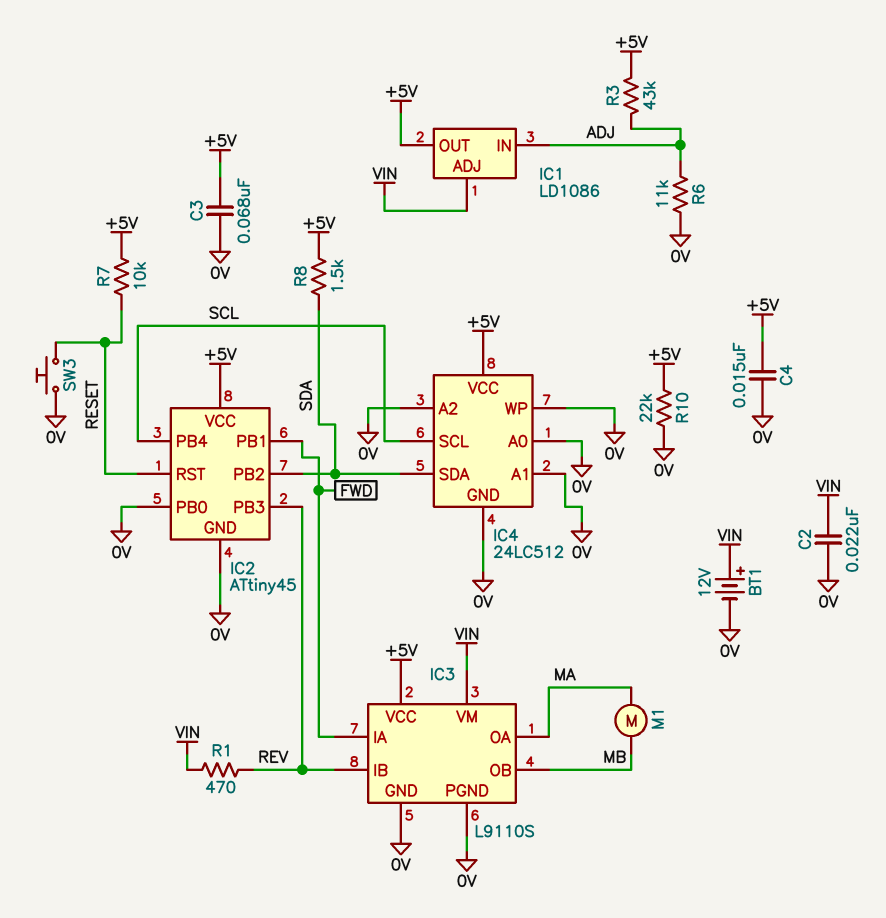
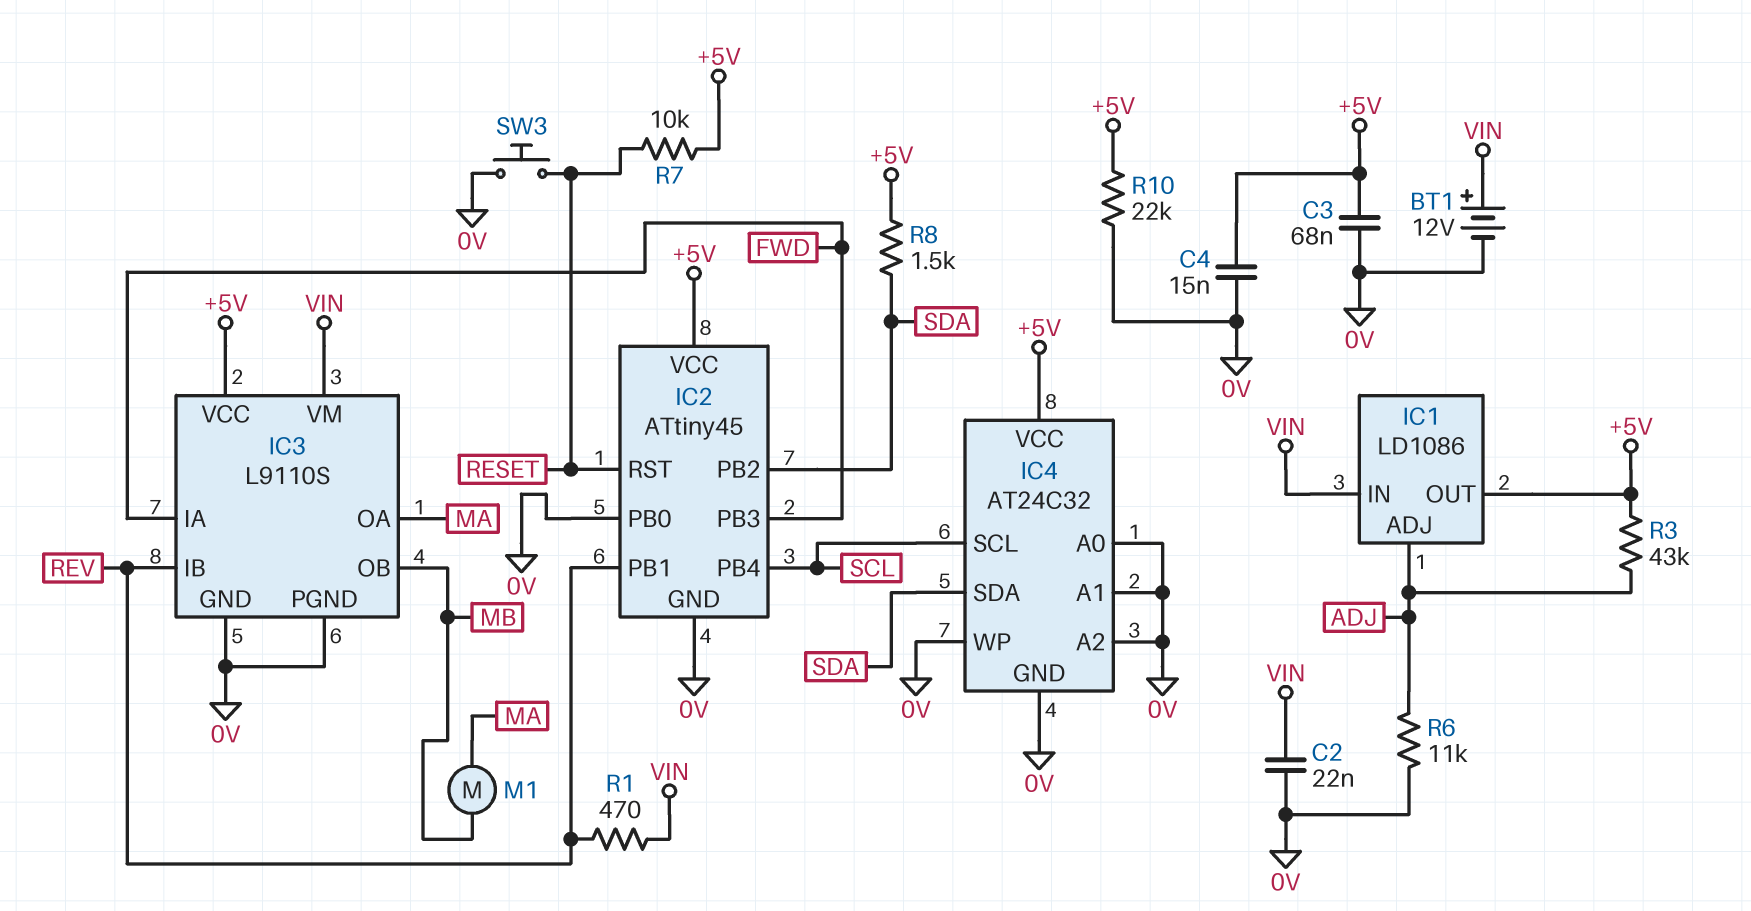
IC1 pin ADJ: VIN -> ADJ
IC1 pin IN: ADJ -> VIN
IC2 pin PB1: FWD -> REV
IC2 pin PB3: REV -> FWD
IC4: 24LC512 -> AT24C32

